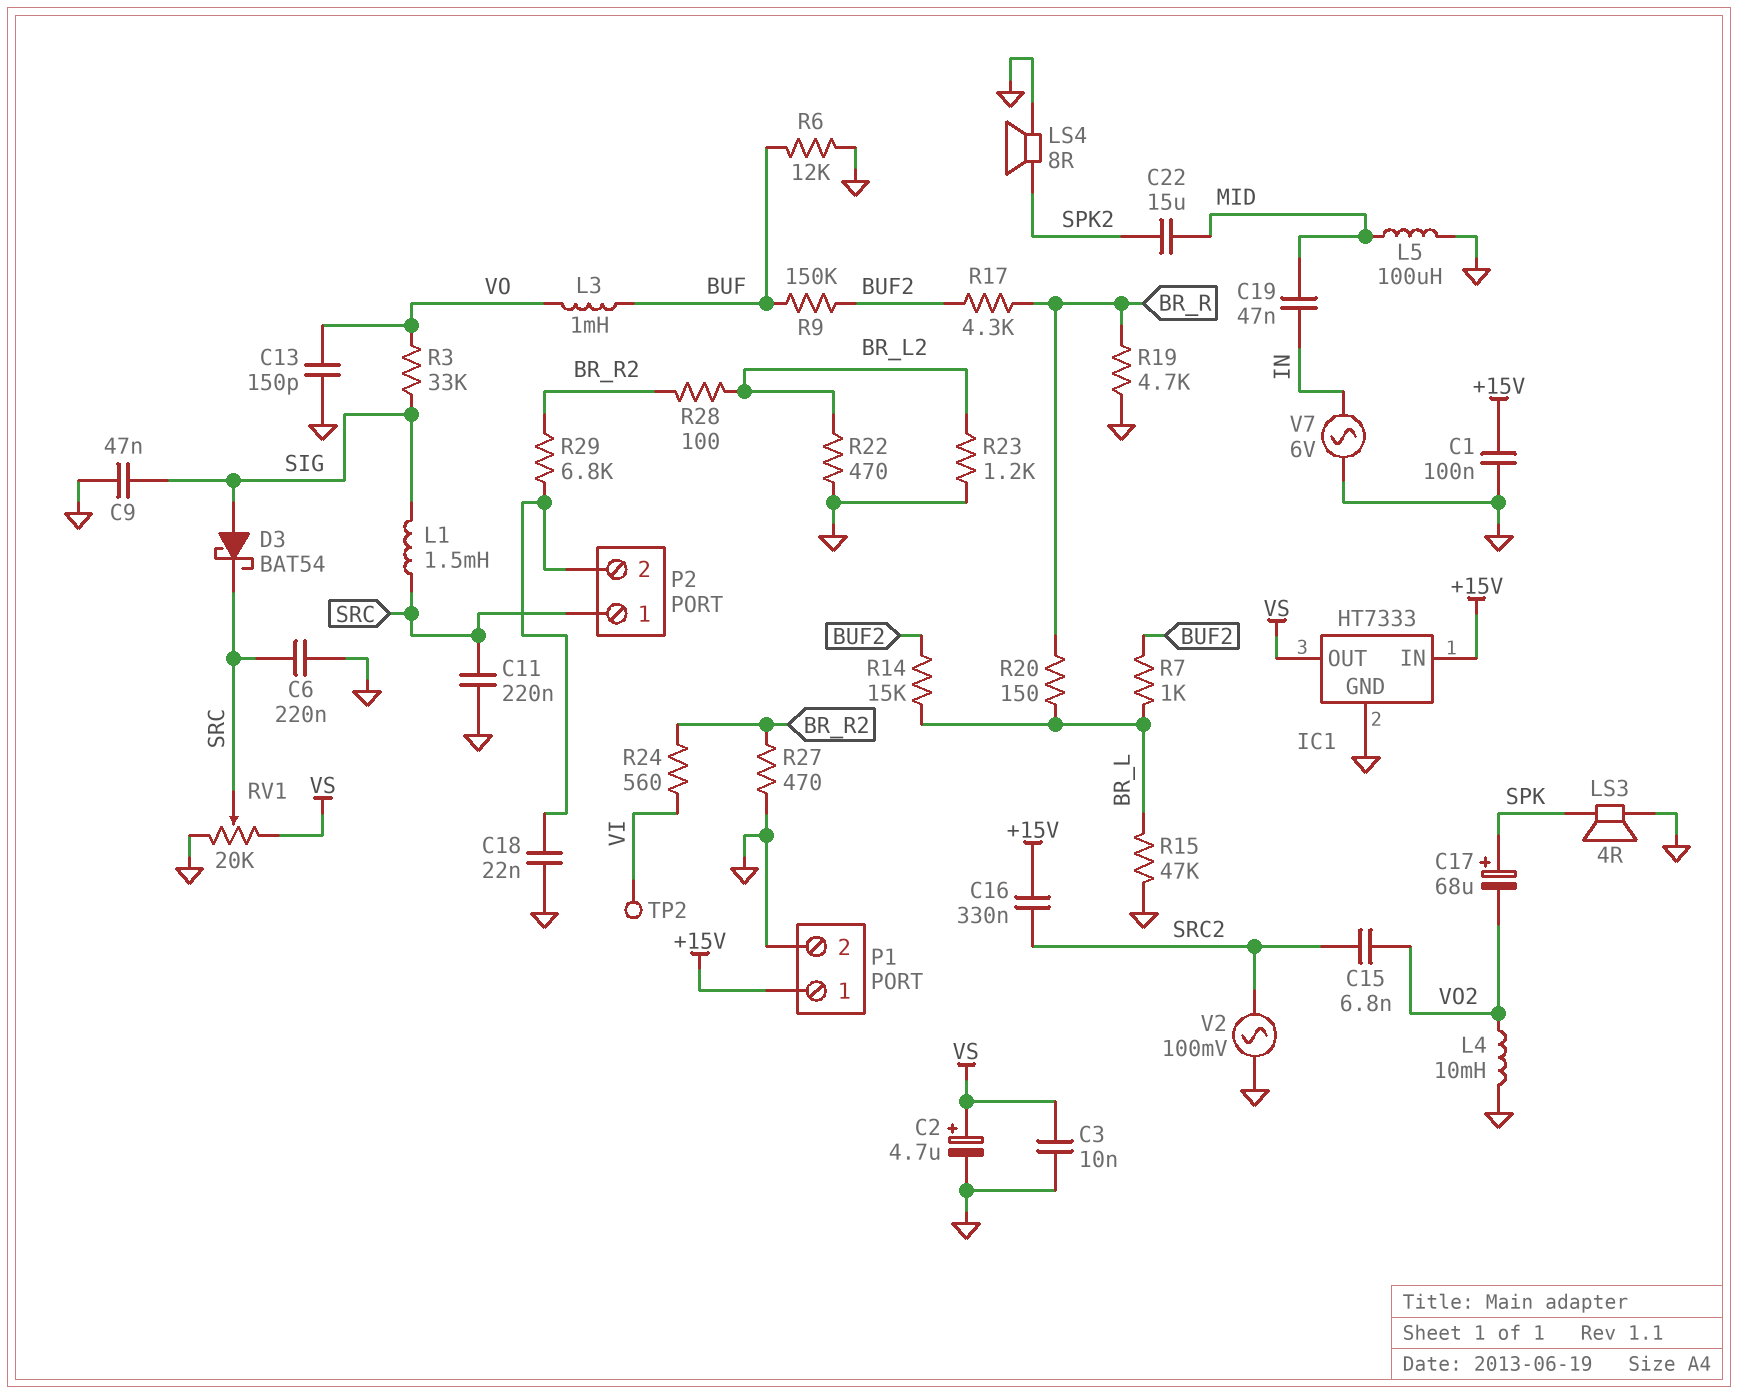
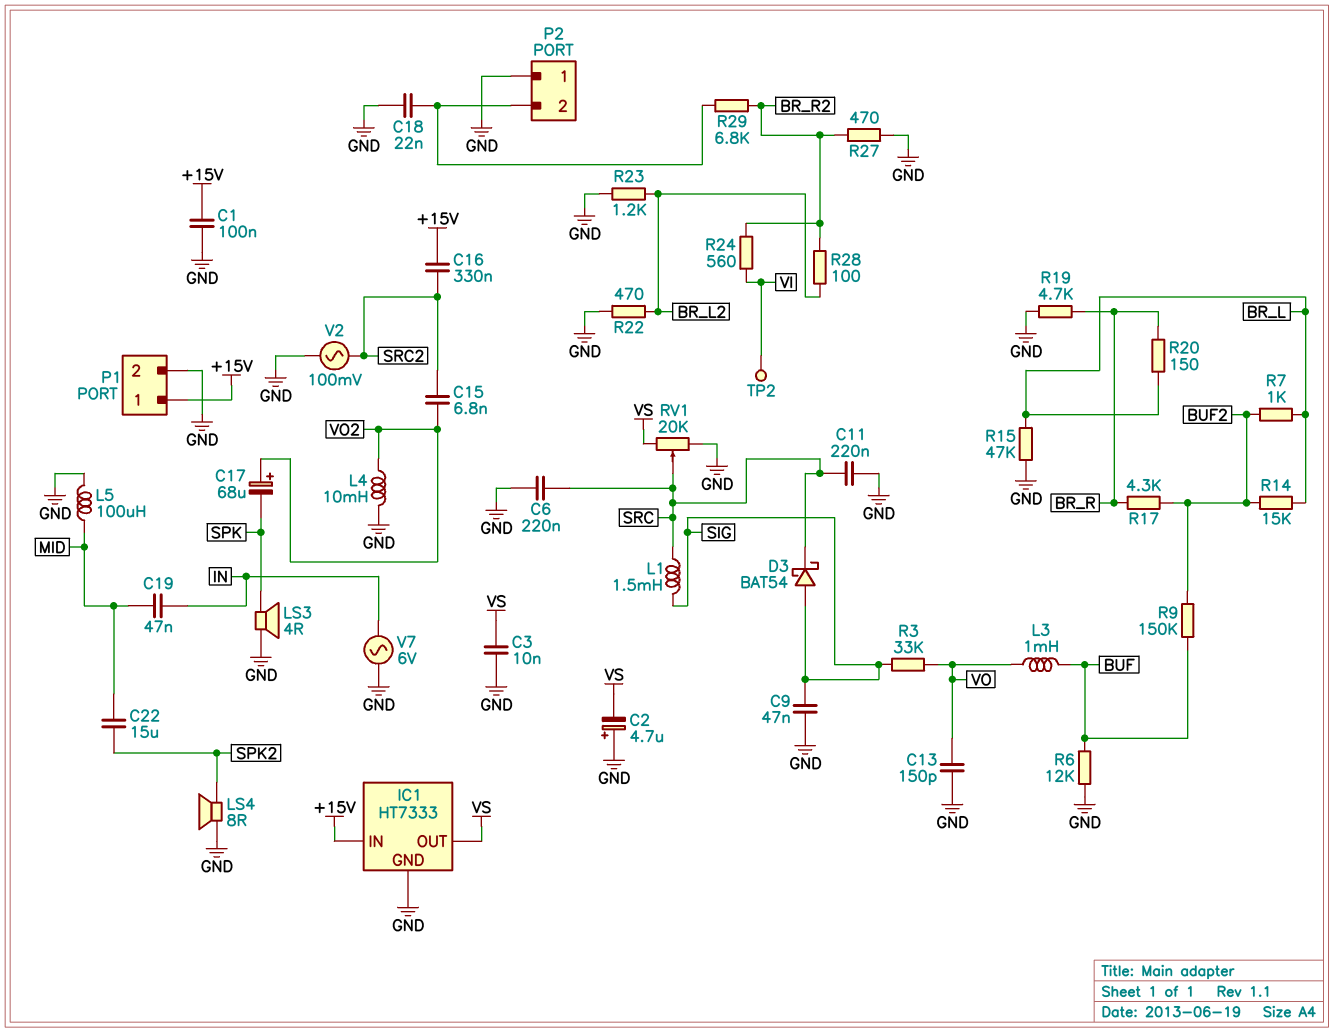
C2: 4.7uF (plus VS, minus GND) -> 4.7uF (plus GND, minus VS)
C17: 68uF (plus SPK, minus VO2) -> 68uF (plus VO2, minus SPK)
P2 pin 1: SRC -> GND

